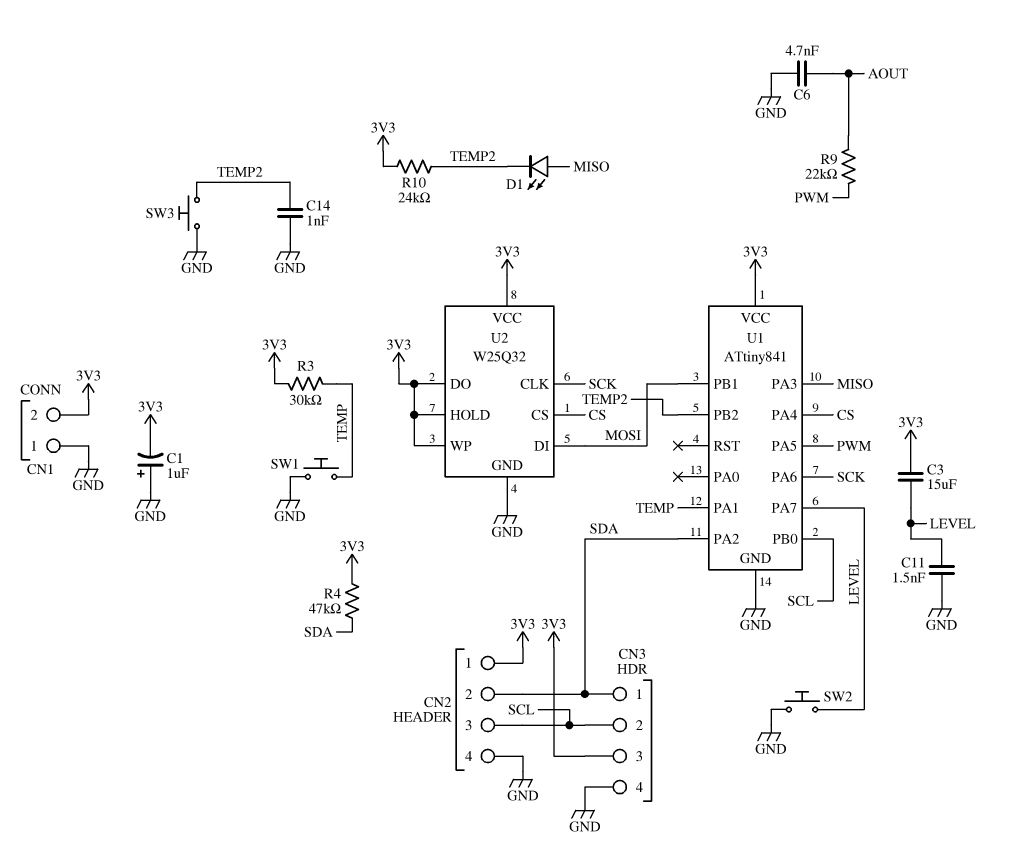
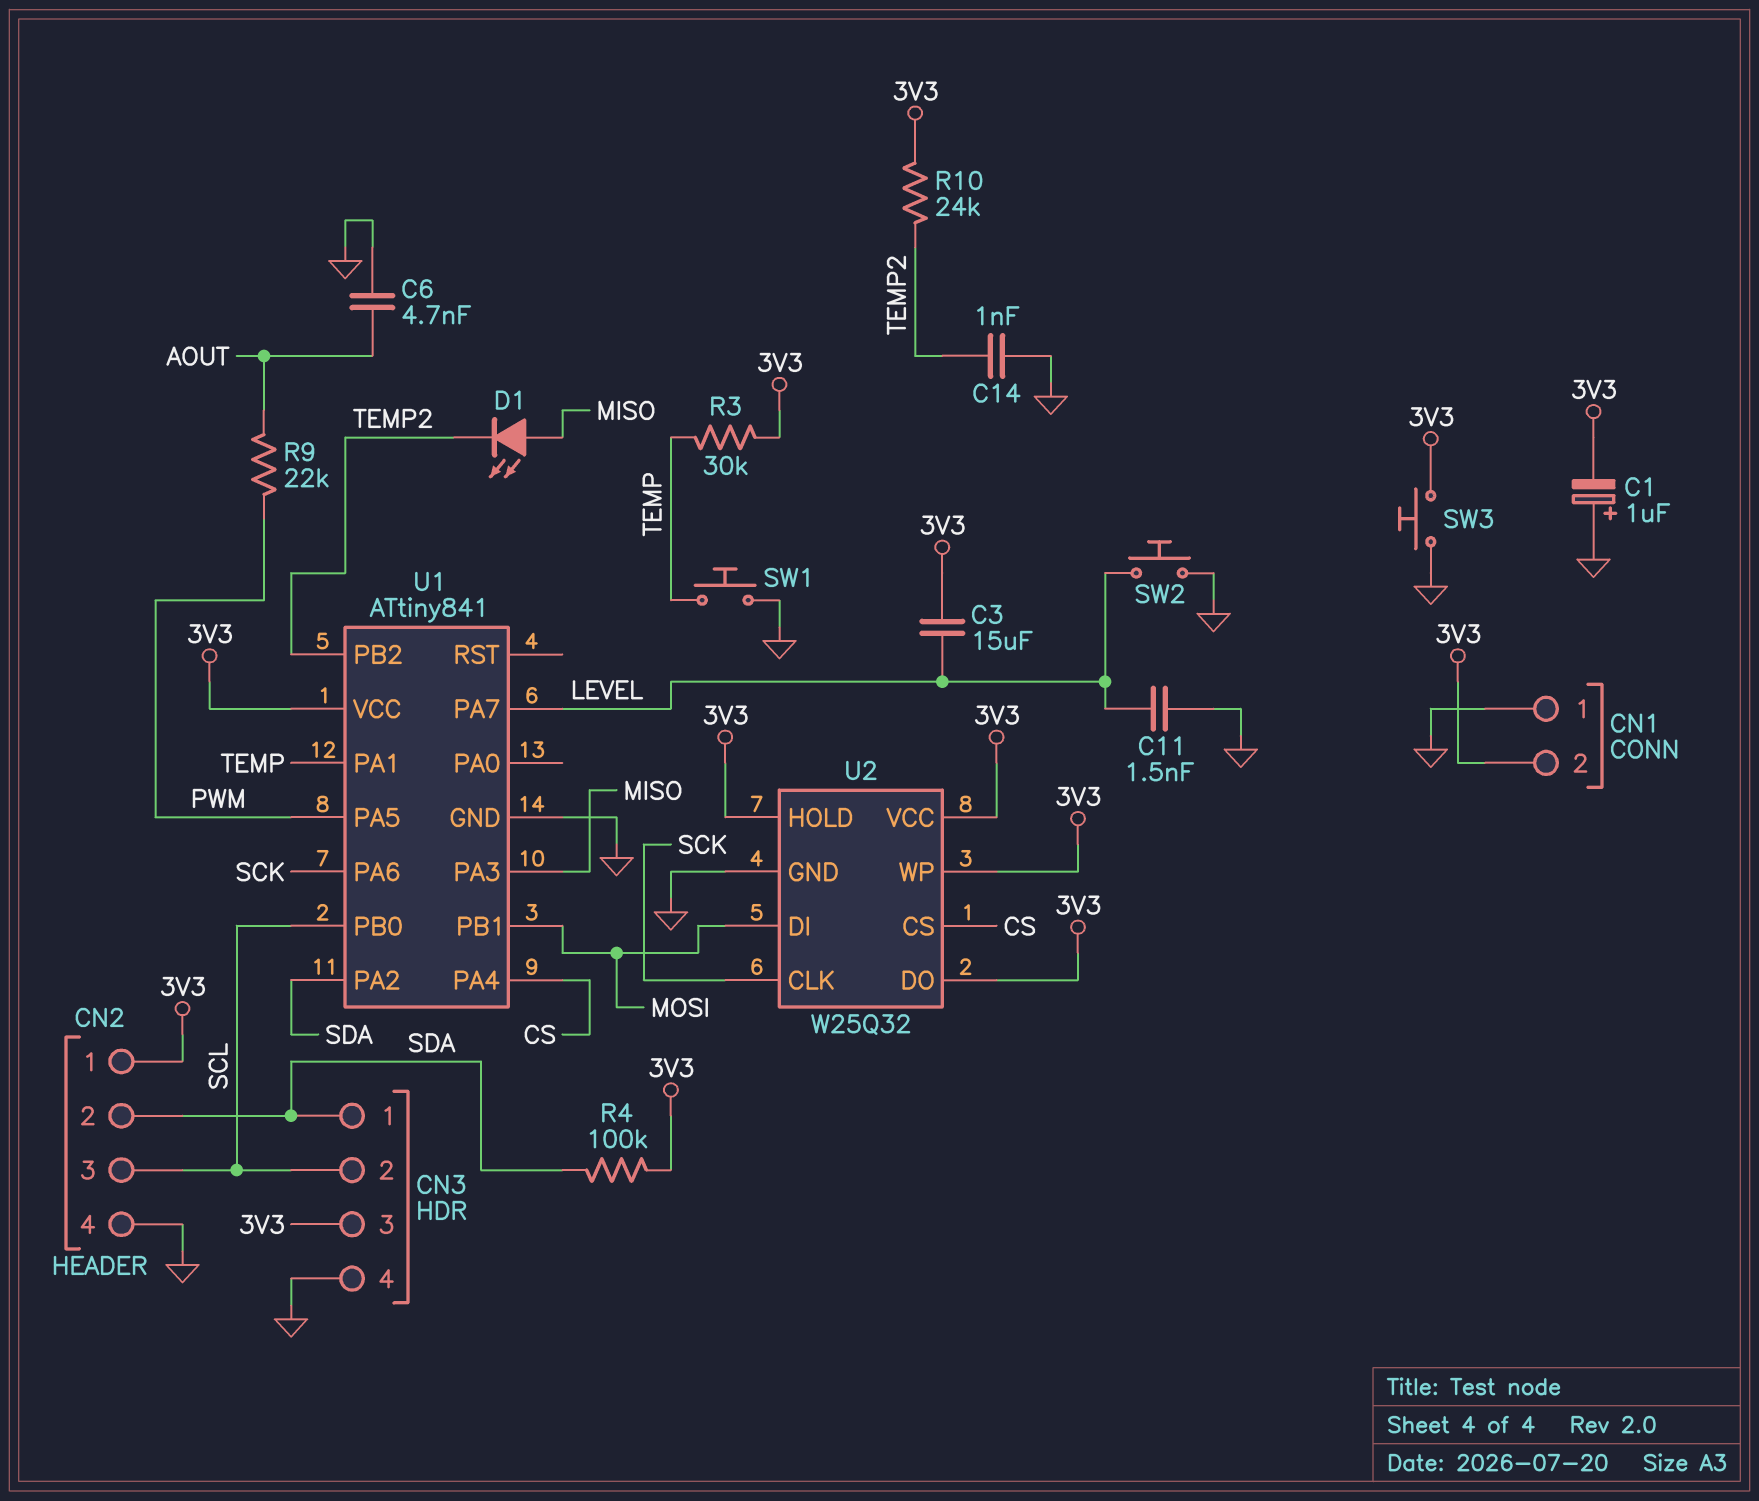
R4: 47k (3V3, SDA) -> 100k (3V3, SDA)
SW3: button (GND, TEMP2) -> button (3V3, GND)

